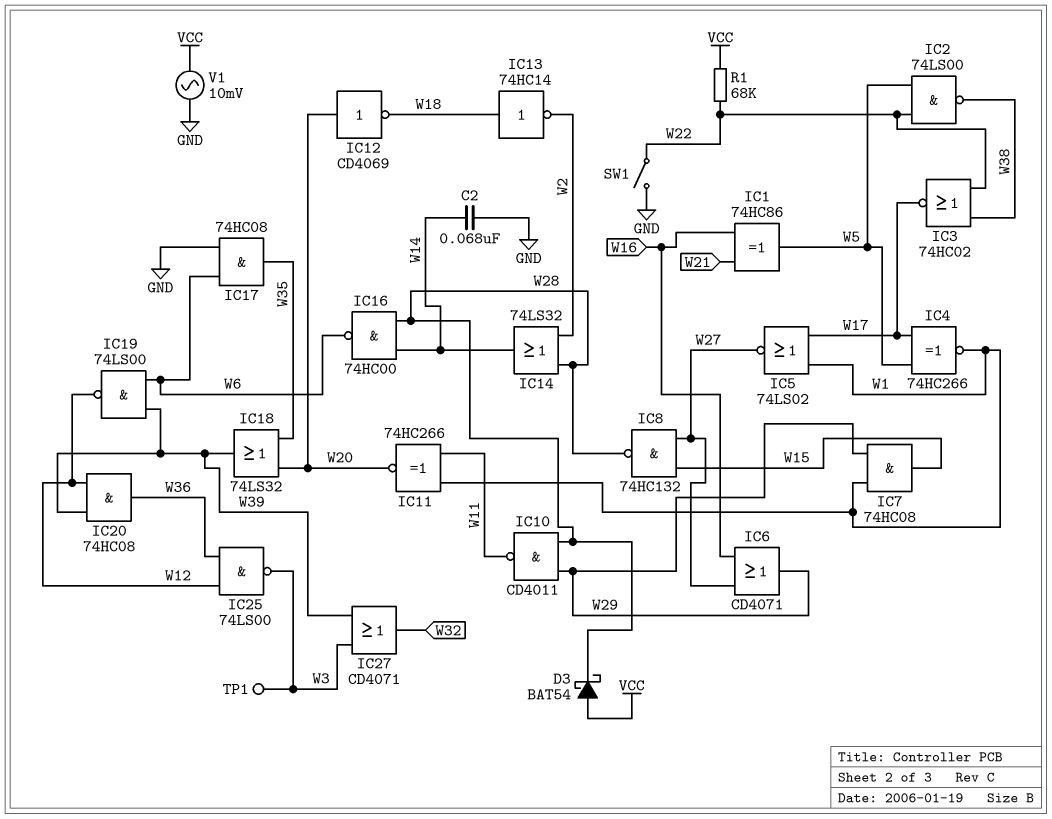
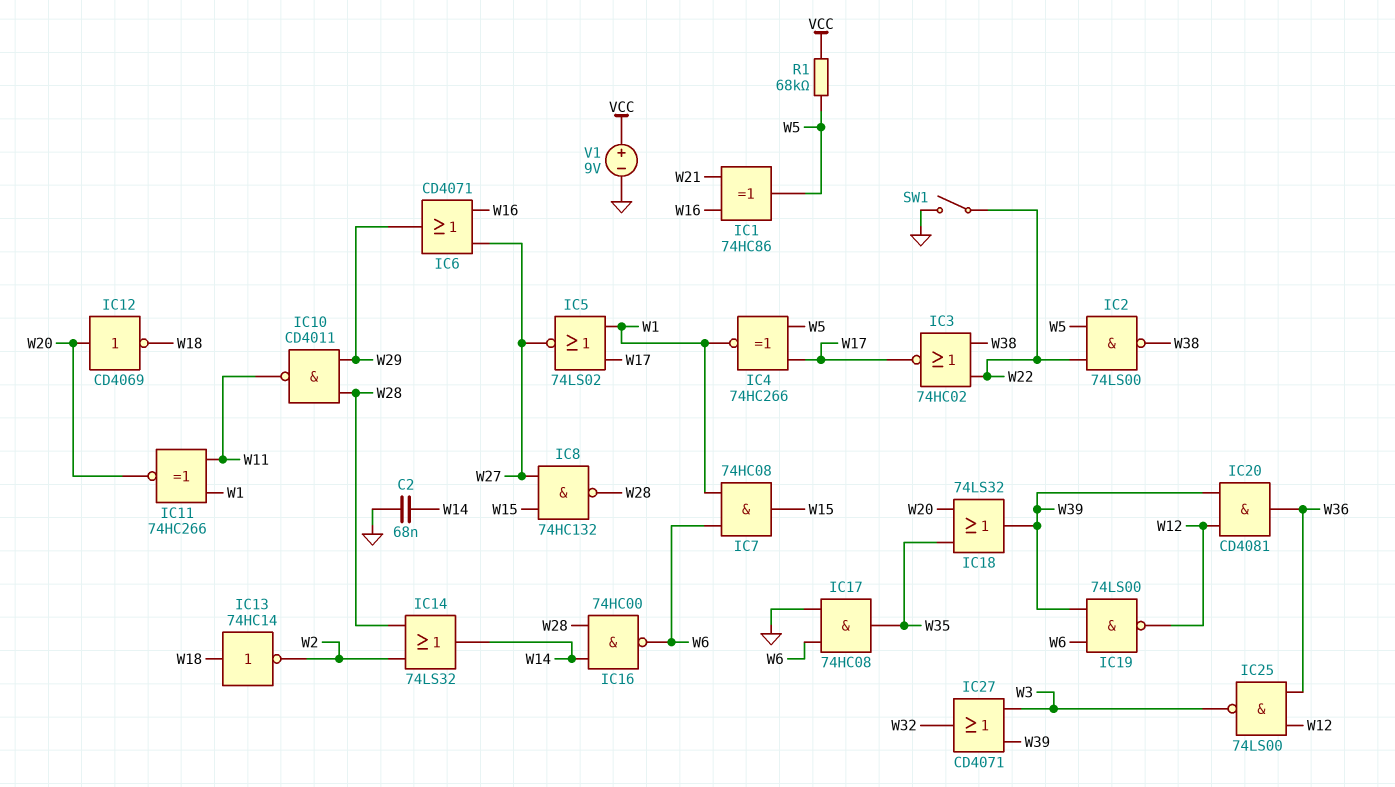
D3: schottky BAT54 (A VCC, K W28) -> none
IC7: AND 74HC08 (in W1, in W29, out W15) -> AND 74HC08 (in W1, in W6, out W15)
IC20: AND 74HC08 (in W12, in W39, out W36) -> AND CD4081 (in W12, in W39, out W36)
R1: 68k (VCC, W22) -> 68k (VCC, W5)
TP1: test point (W3) -> none
V1: AC 10mV (GND, VCC) -> 9V (plus VCC, minus GND)

